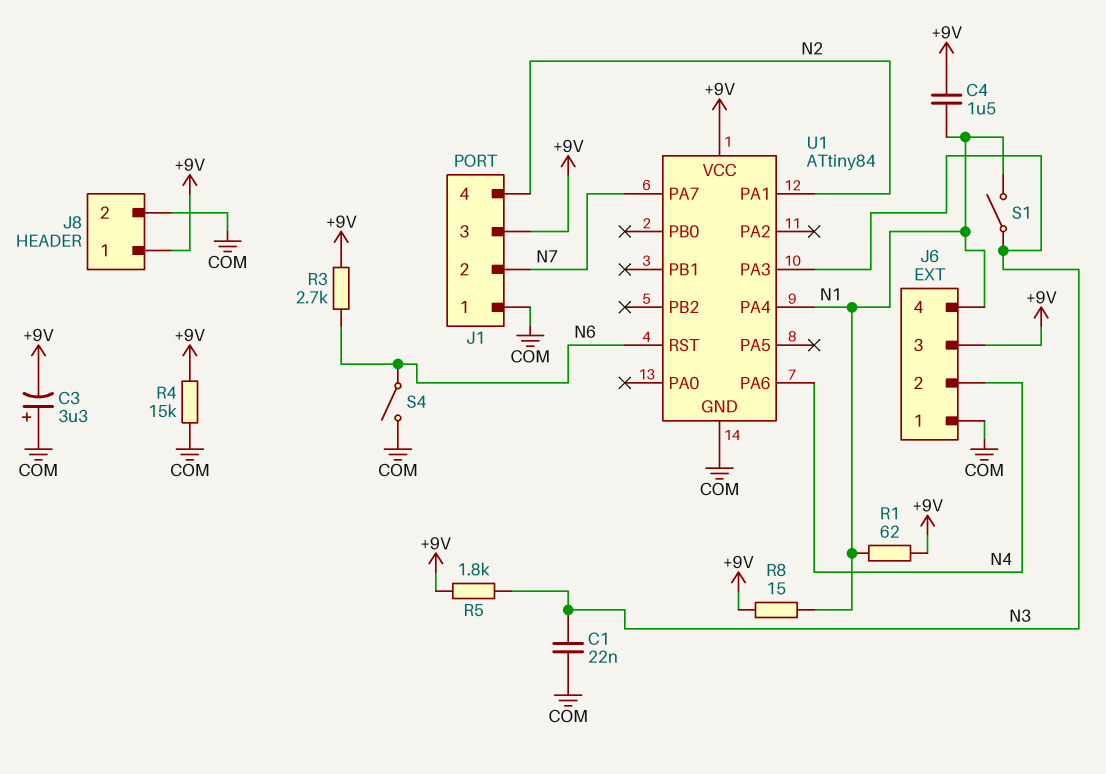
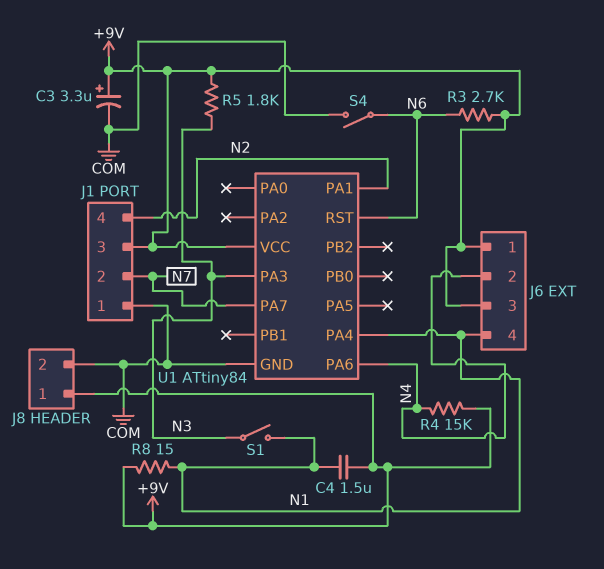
C1: 22nF (COM, N3) -> none
C3: 3.3uF (plus COM, minus +9V) -> 3.3uF (plus +9V, minus COM)
J6 pin 1: COM -> +9V
R1: 62 (+9V, N1) -> none
R4: 15k (+9V, COM) -> 15k (+9V, N4)

